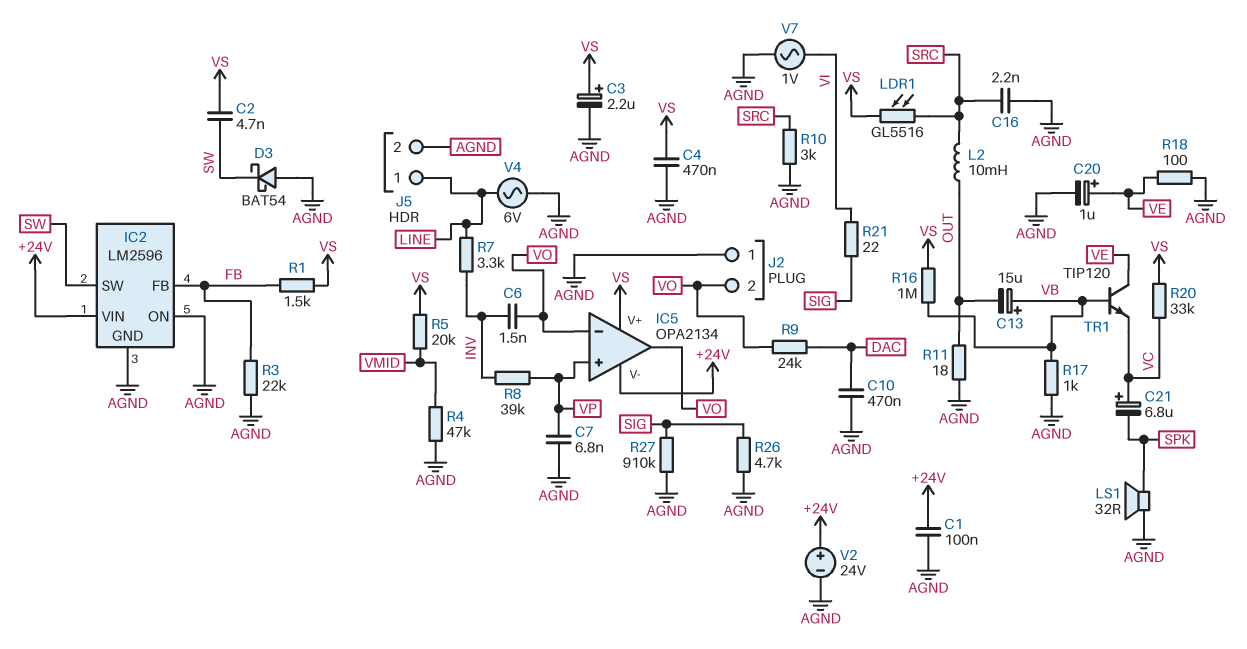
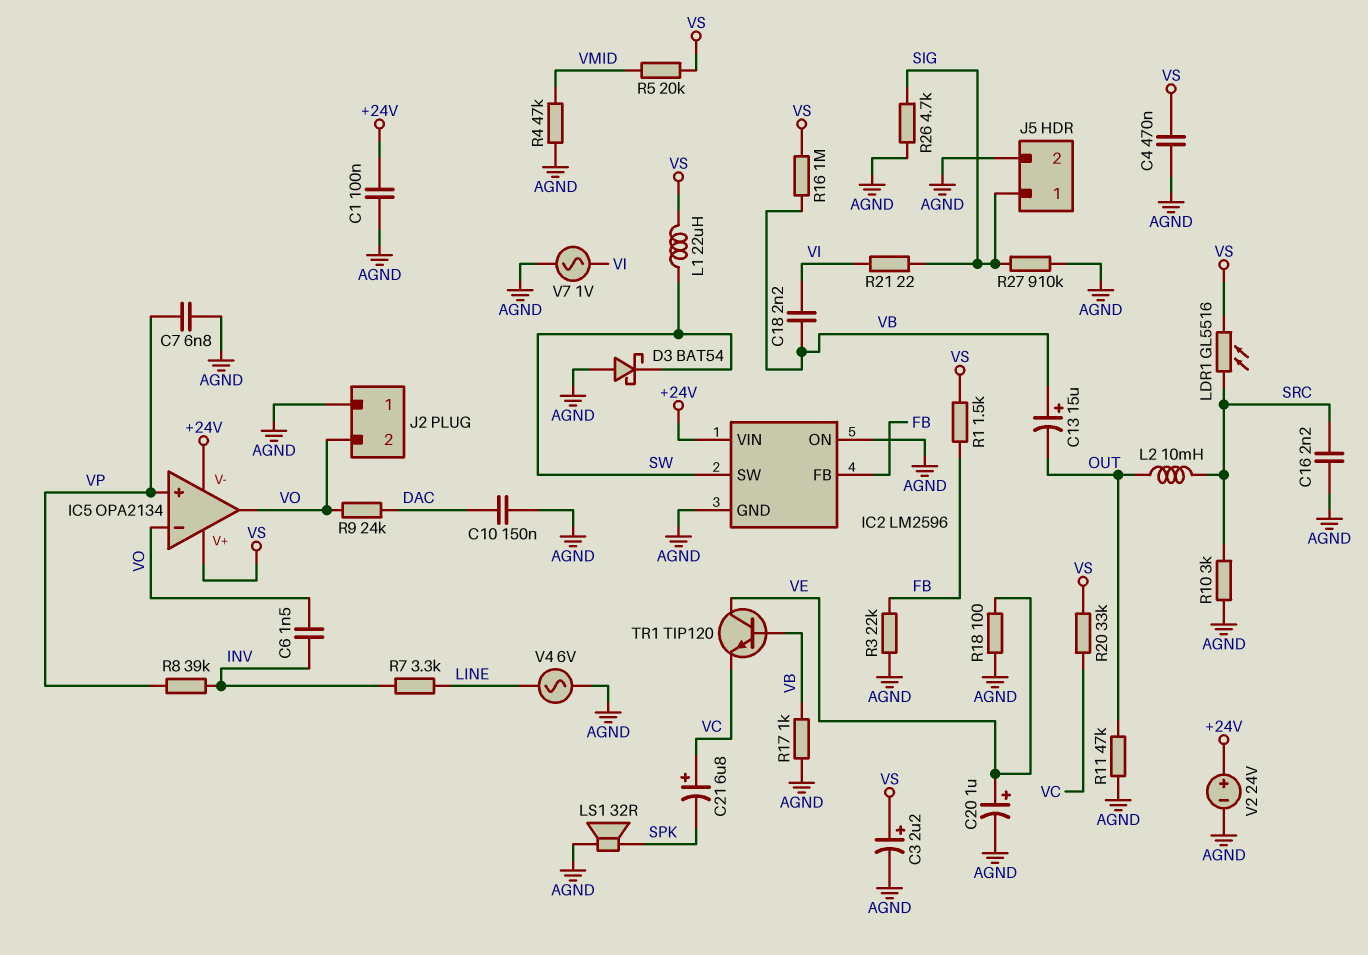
C2: 4.7nF (SW, VS) -> none
C10: 470nF (AGND, DAC) -> 150nF (AGND, DAC)
C18: none -> 2.2nF (VB, VI)
J5 pin 1: LINE -> SIG
L1: none -> 22uH (SW, VS)
R11: 18 (AGND, OUT) -> 47k (AGND, OUT)

